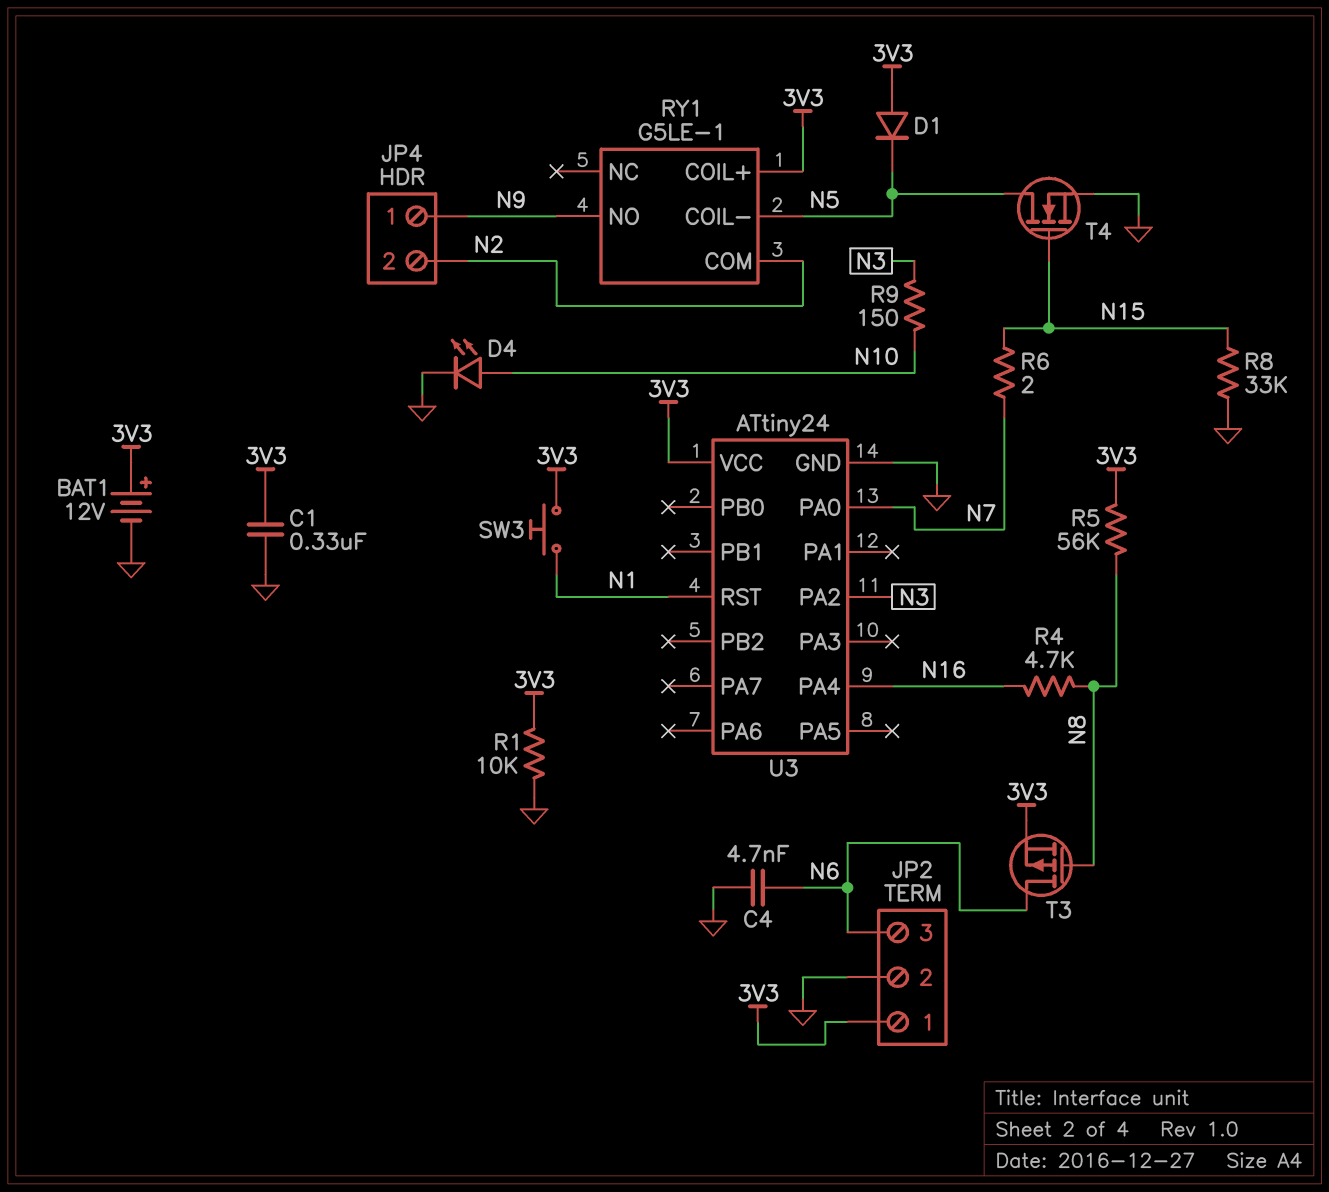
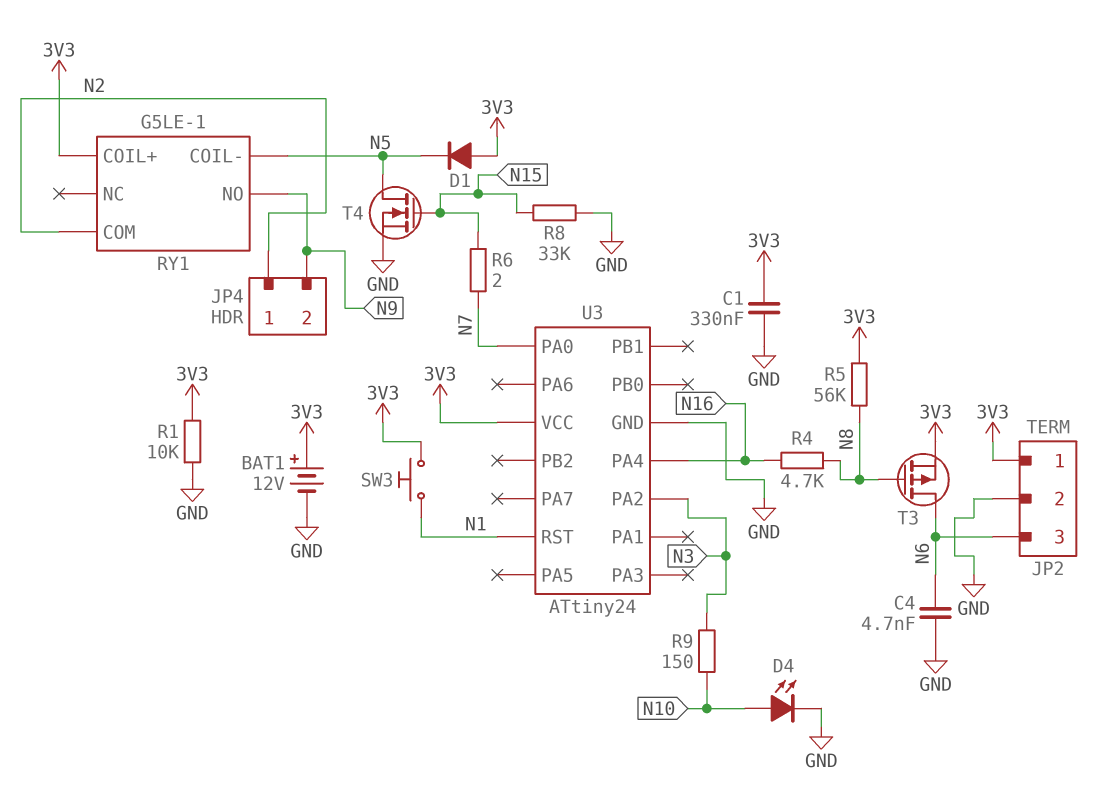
JP4 pin 1: N9 -> N2
JP4 pin 2: N2 -> N9

